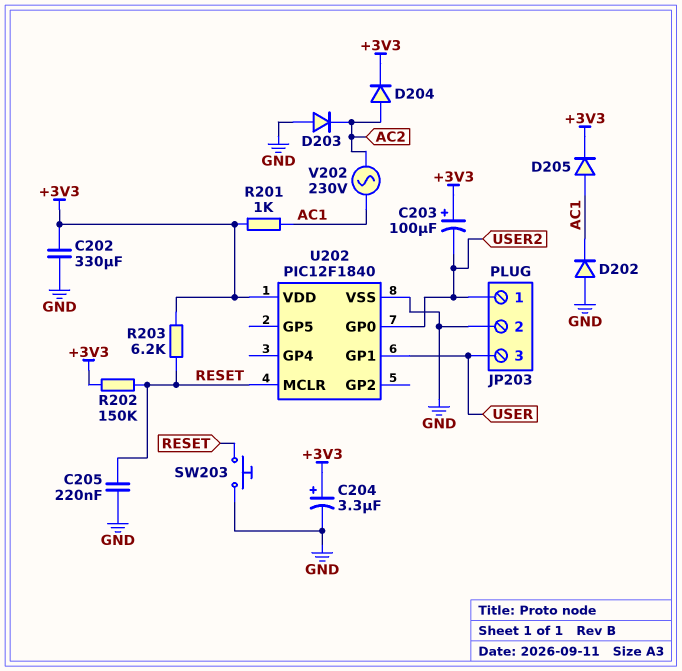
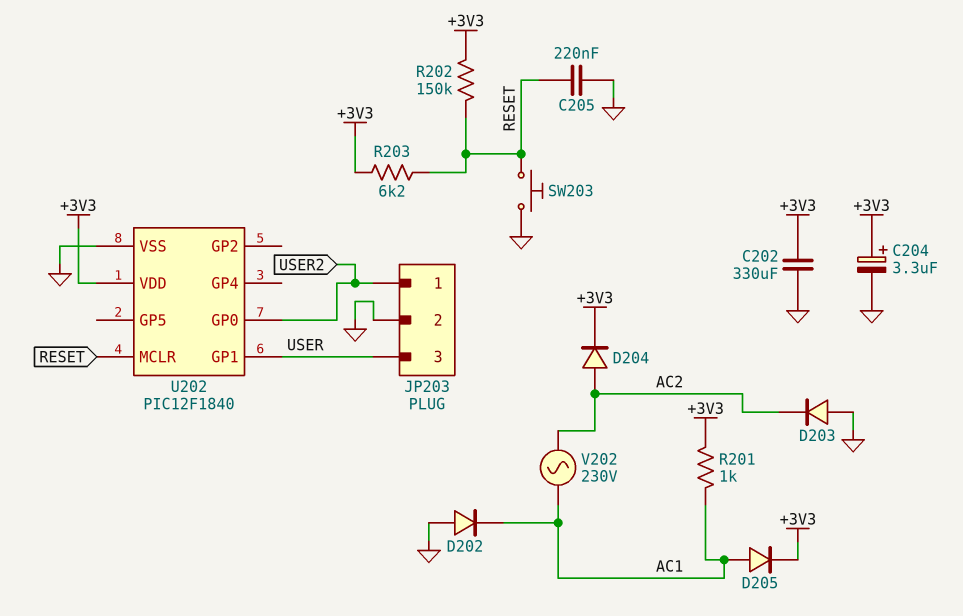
C203: 100uF (plus +3V3, minus USER2) -> none

